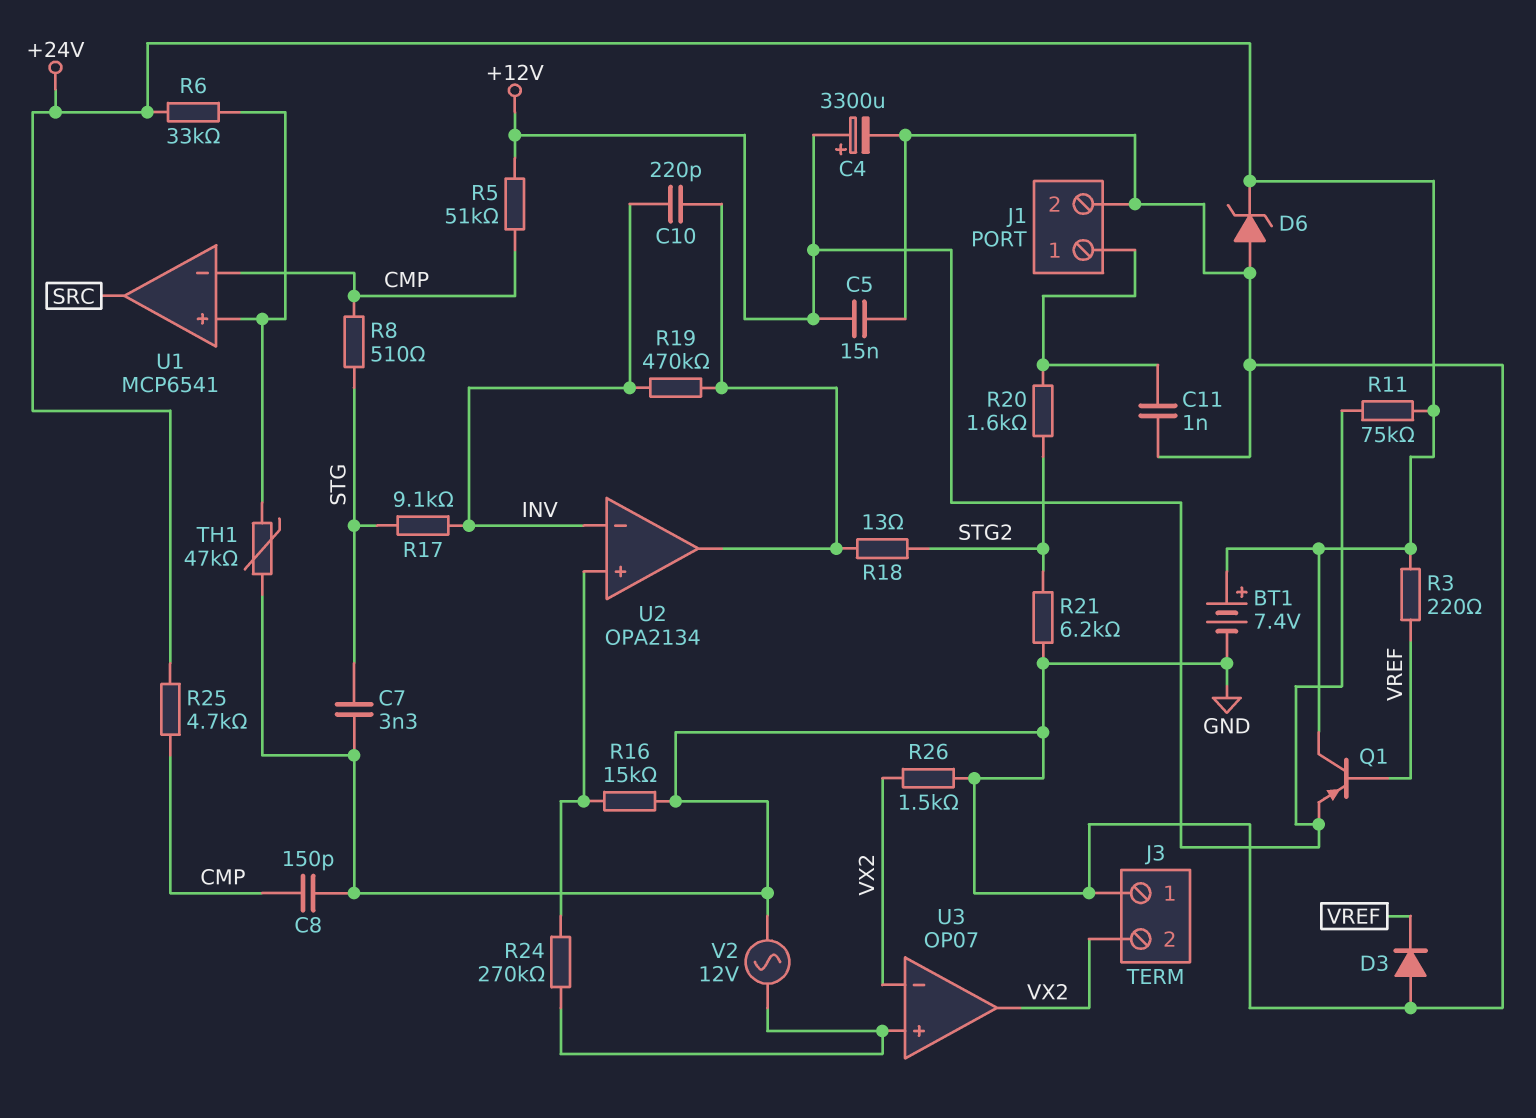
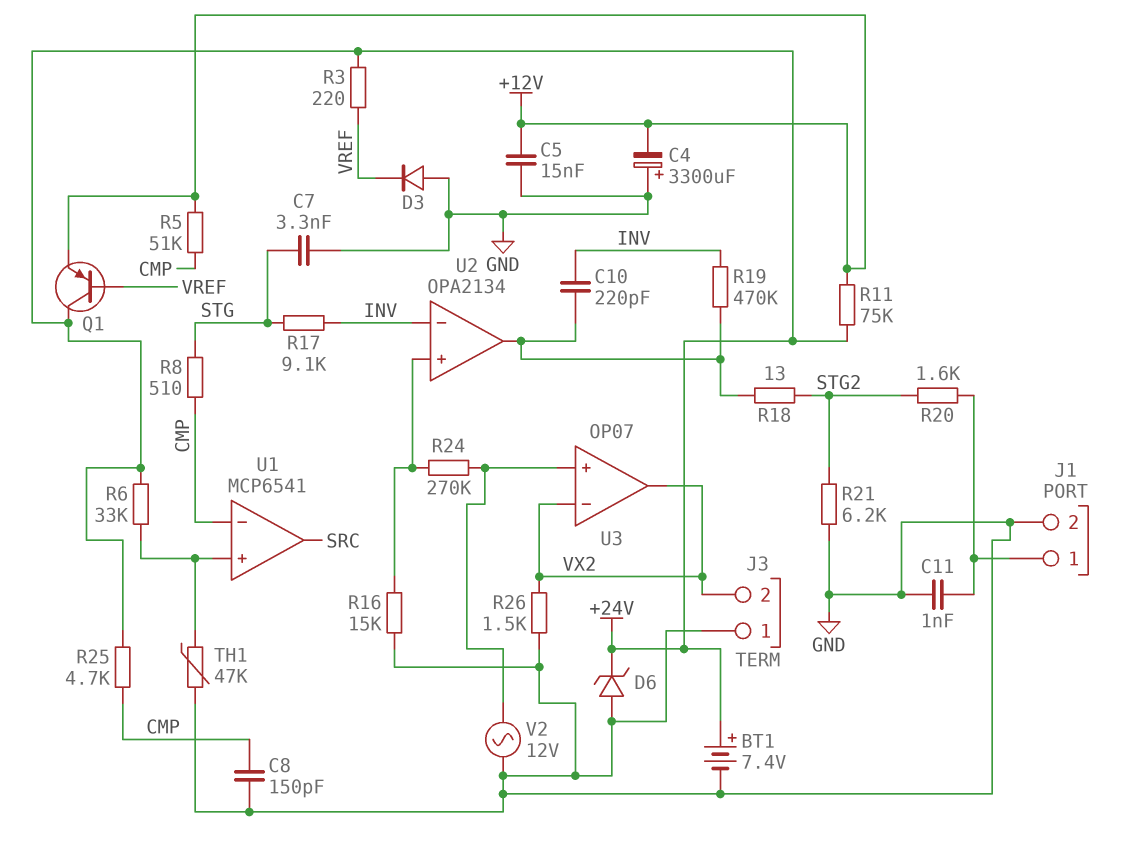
C4: 3300uF (plus +12V, minus GND) -> 3300uF (plus GND, minus +12V)

